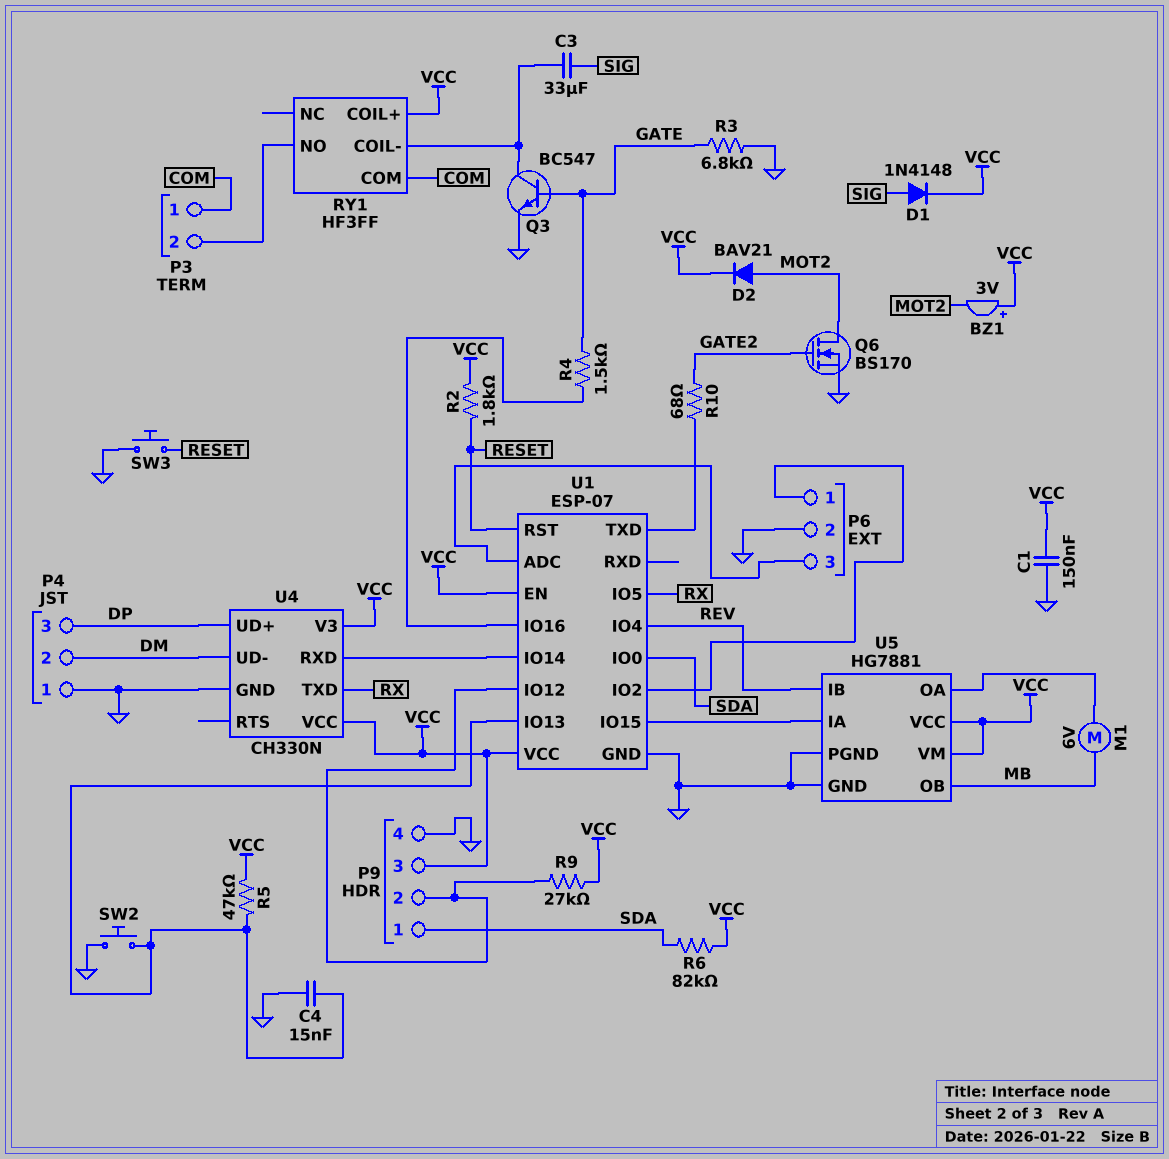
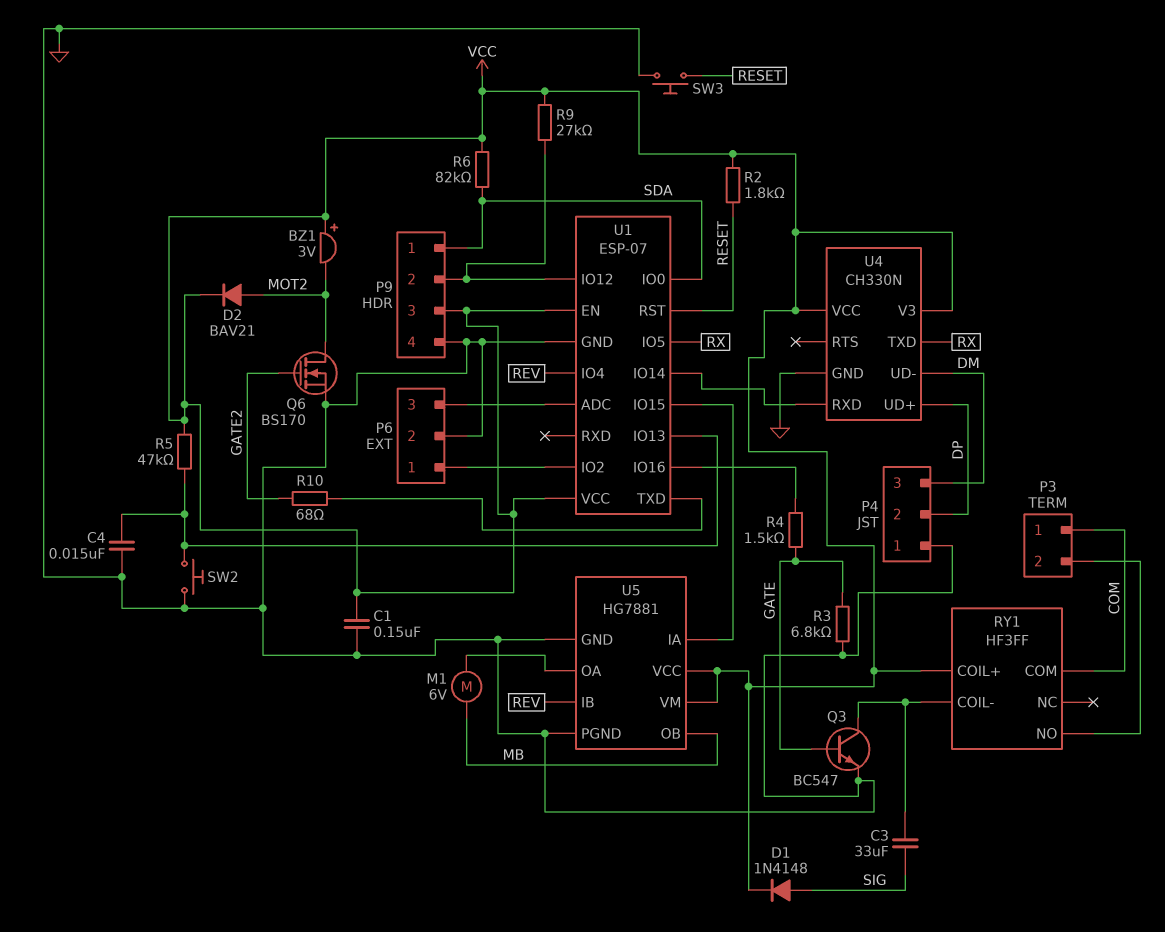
P4 pin 2: DM -> DP
P4 pin 3: DP -> DM

